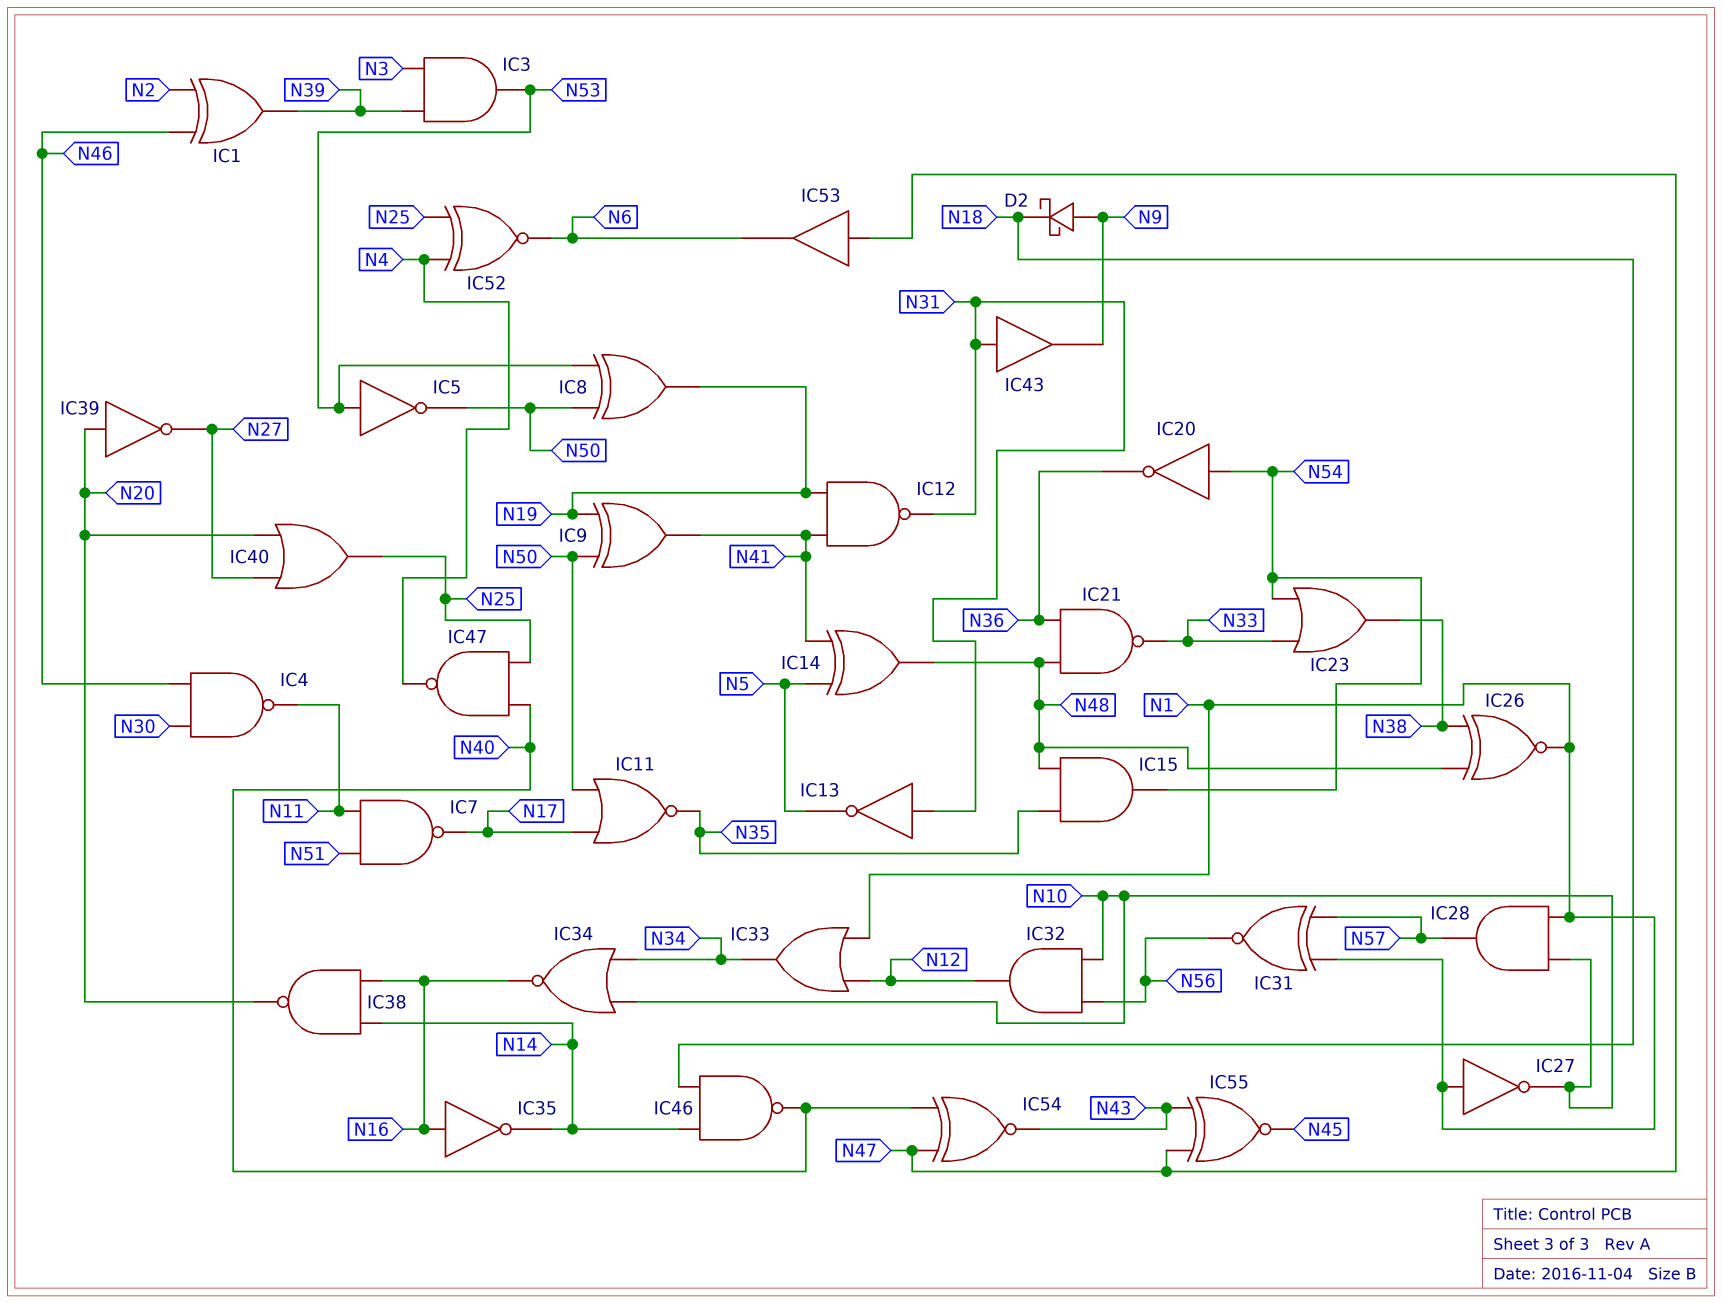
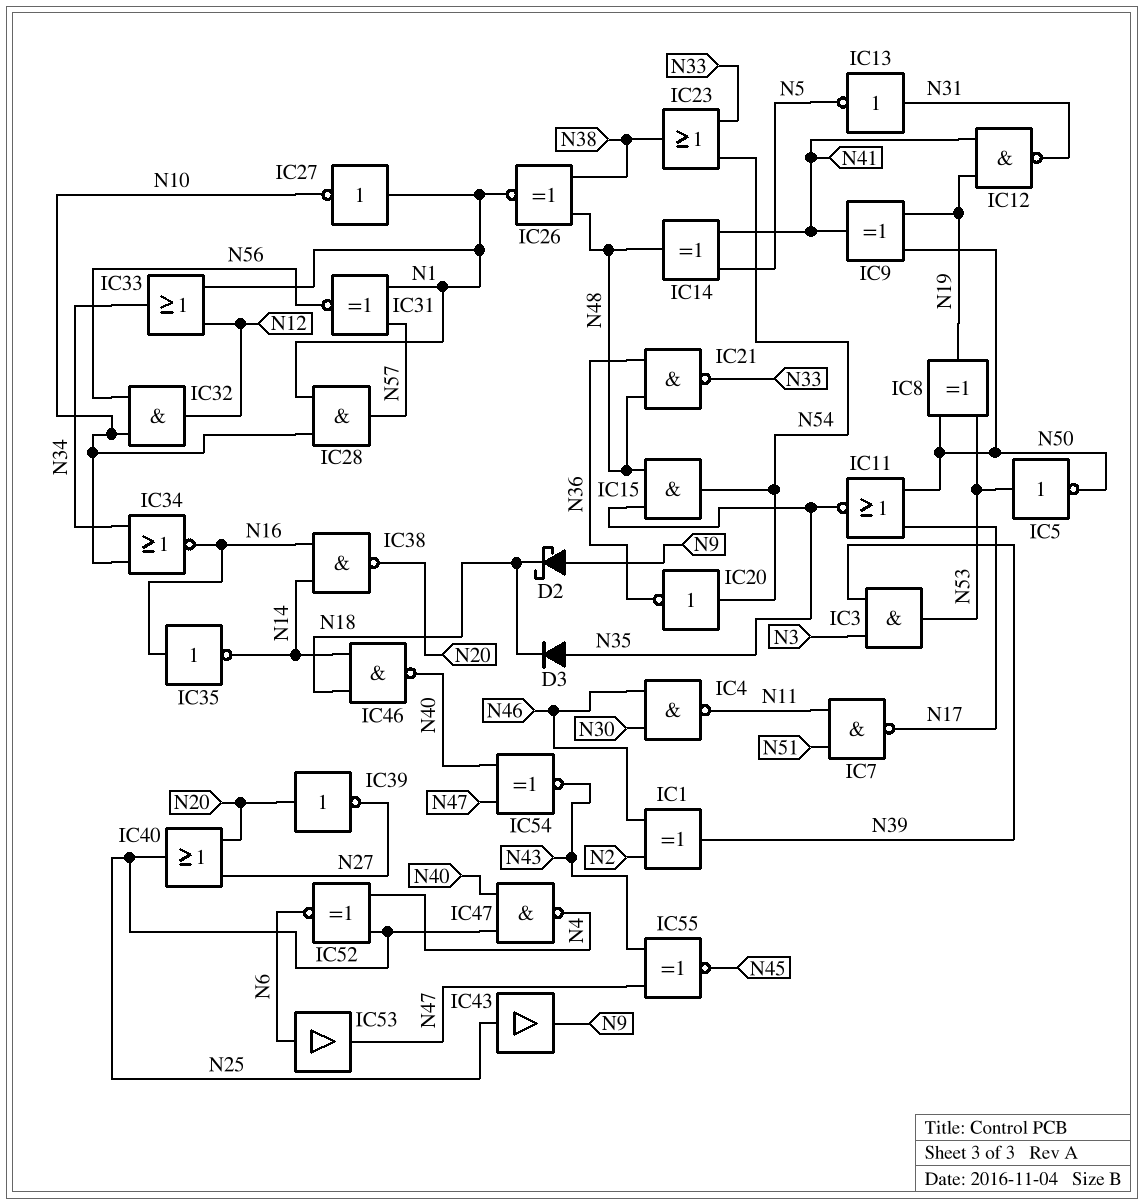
D3: none -> diode (A N35, K N18)
IC43: buffer (in N31, out N9) -> buffer (in N25, out N9)
IC53: buffer (in N47, out N6) -> buffer (in N6, out N47)

